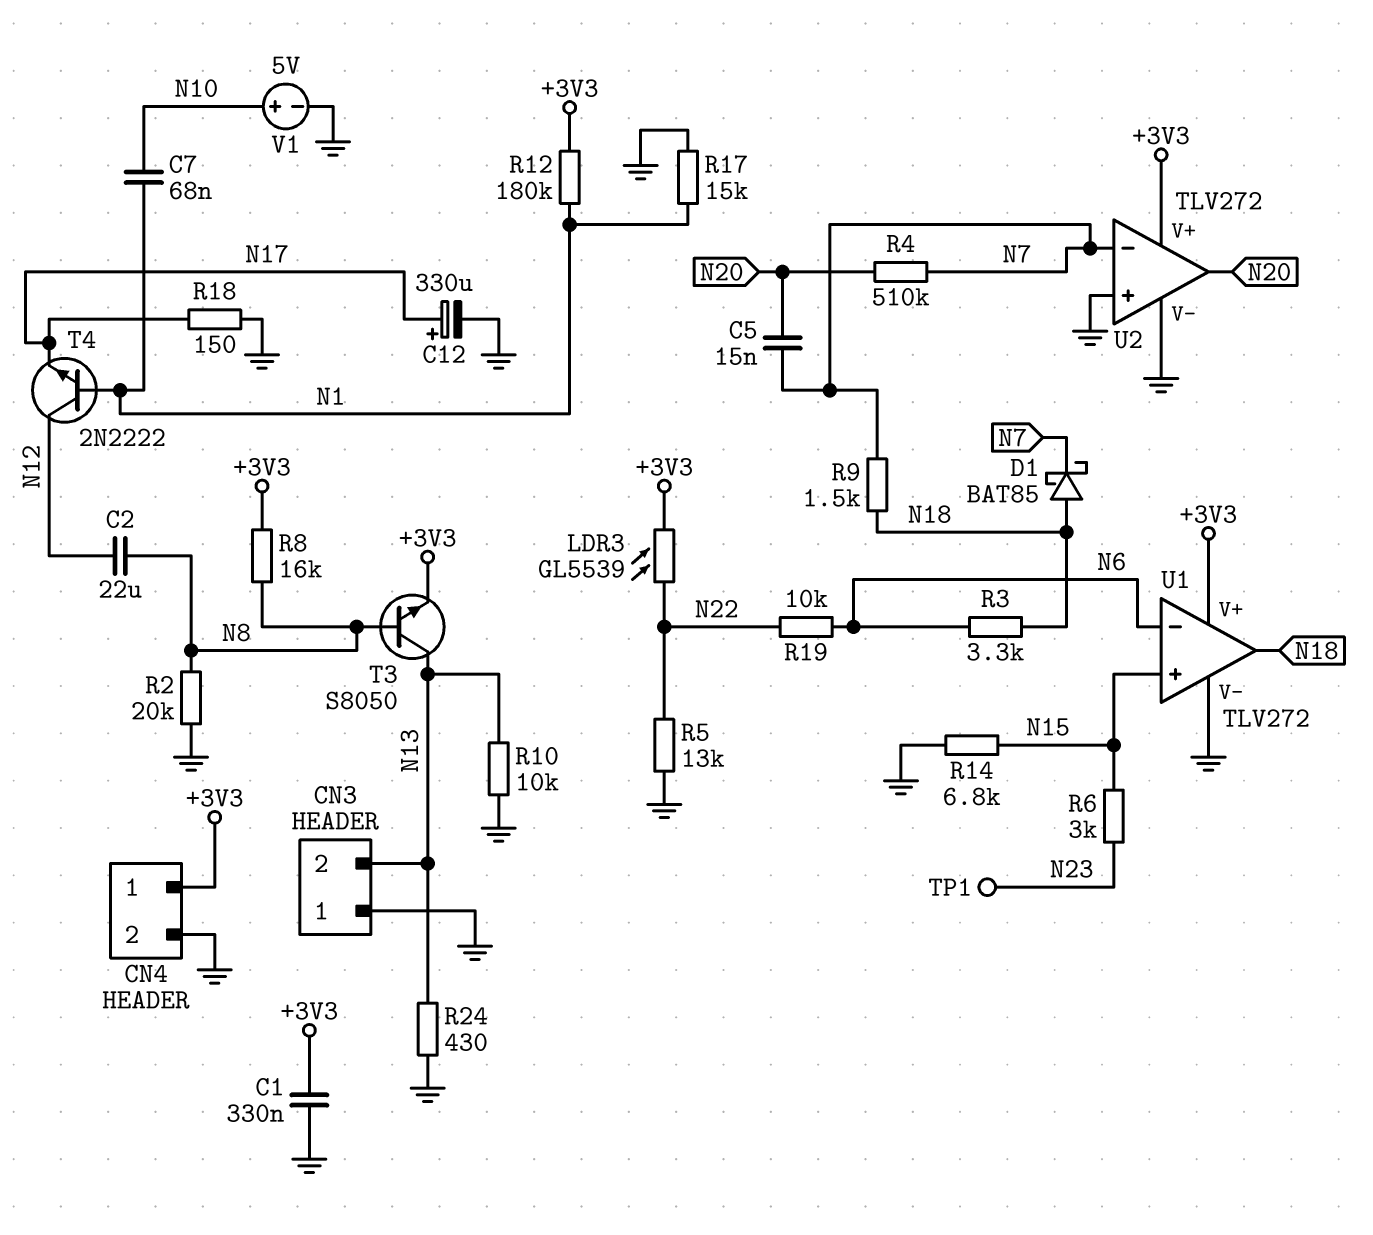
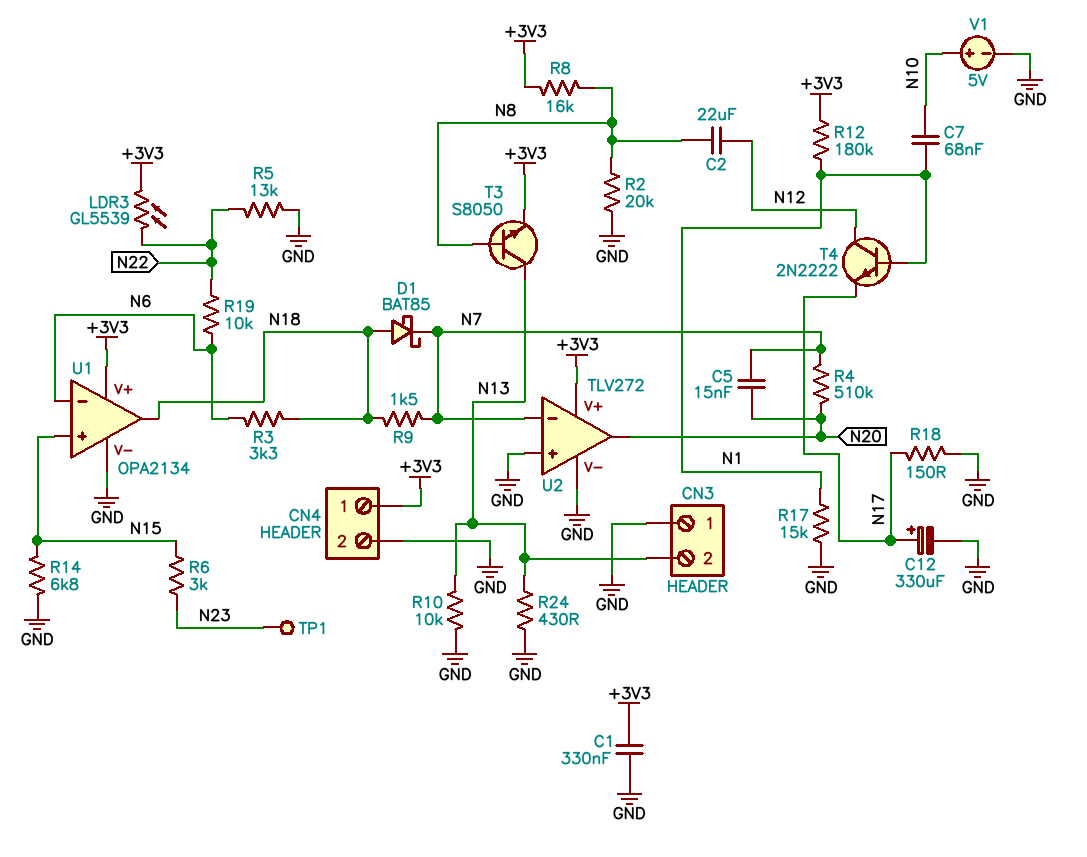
U1: TLV272 -> OPA2134

